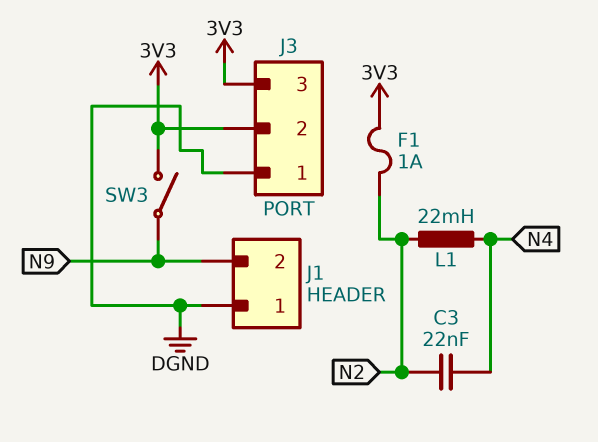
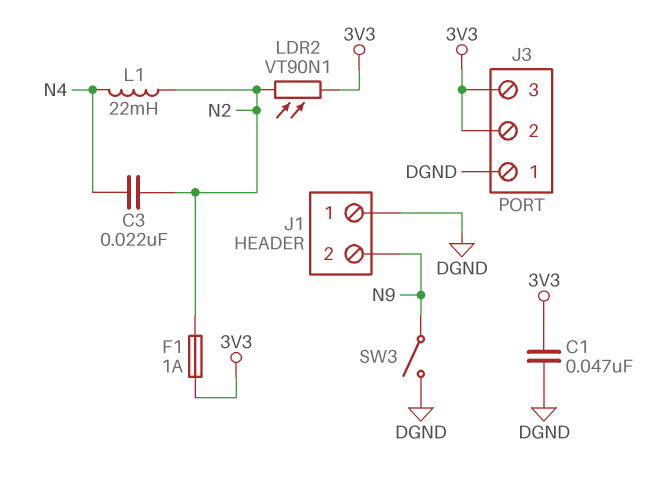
C1: none -> 47nF (3V3, DGND)
LDR2: none -> VT90N1 (3V3, N2)
SW3: switch (3V3, N9) -> switch (DGND, N9)

